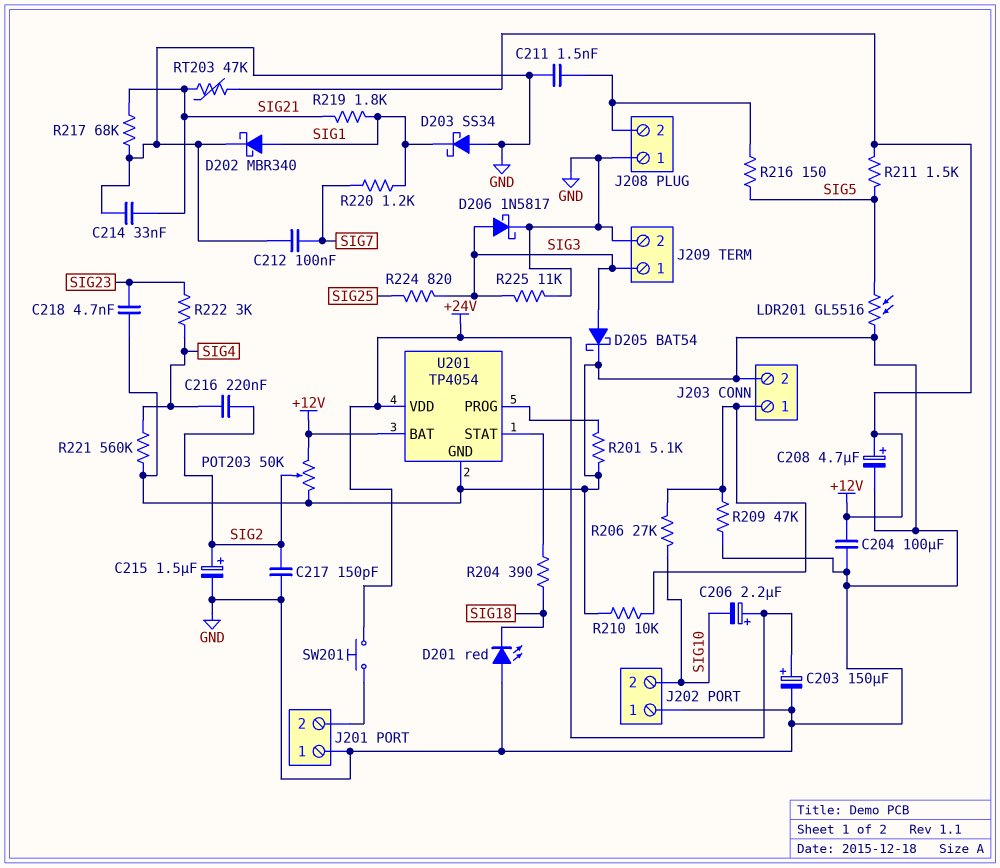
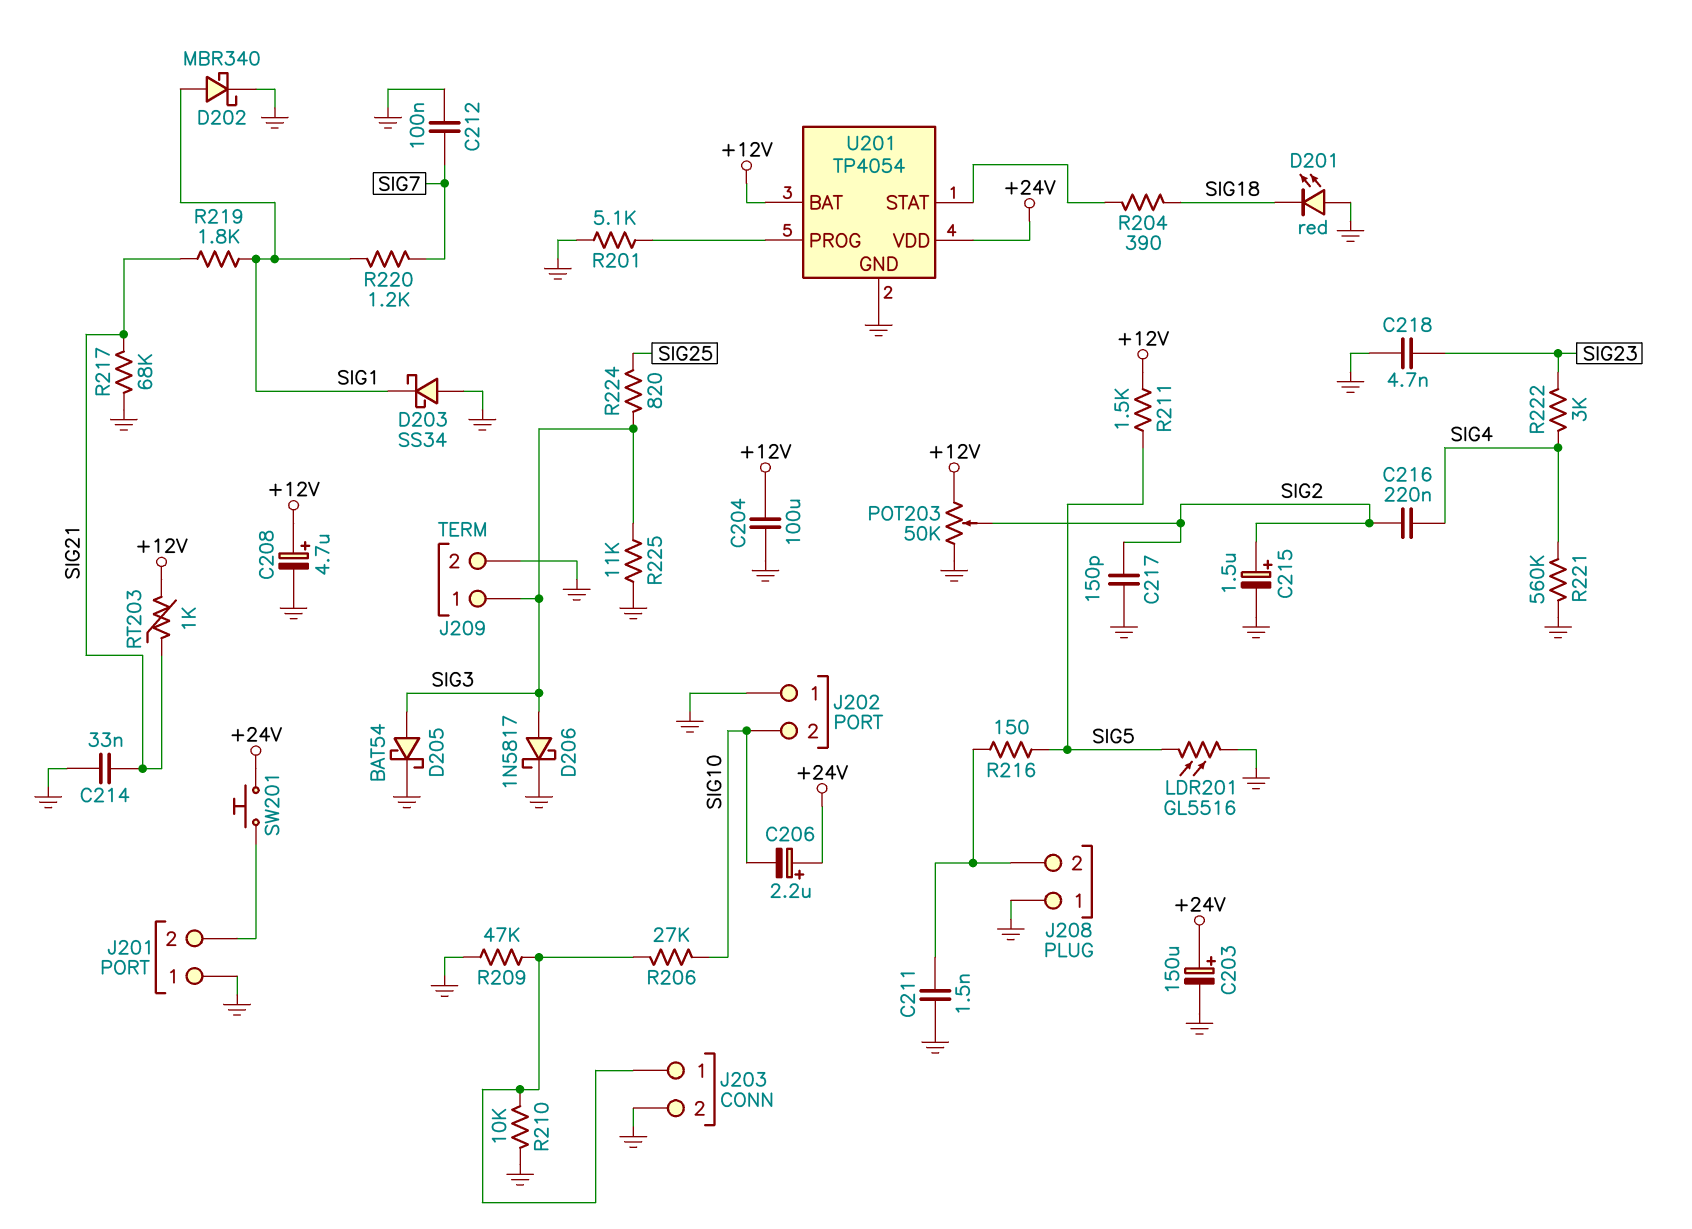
RT203: 47k (+12V, SIG21) -> 1k (+12V, SIG21)

